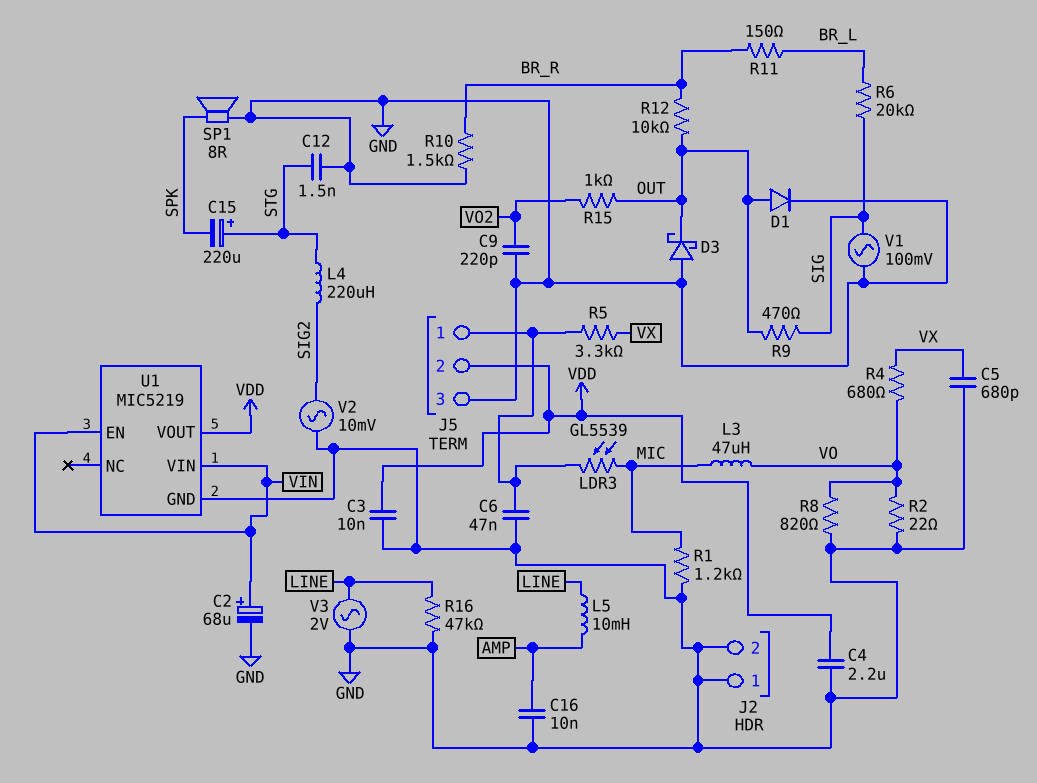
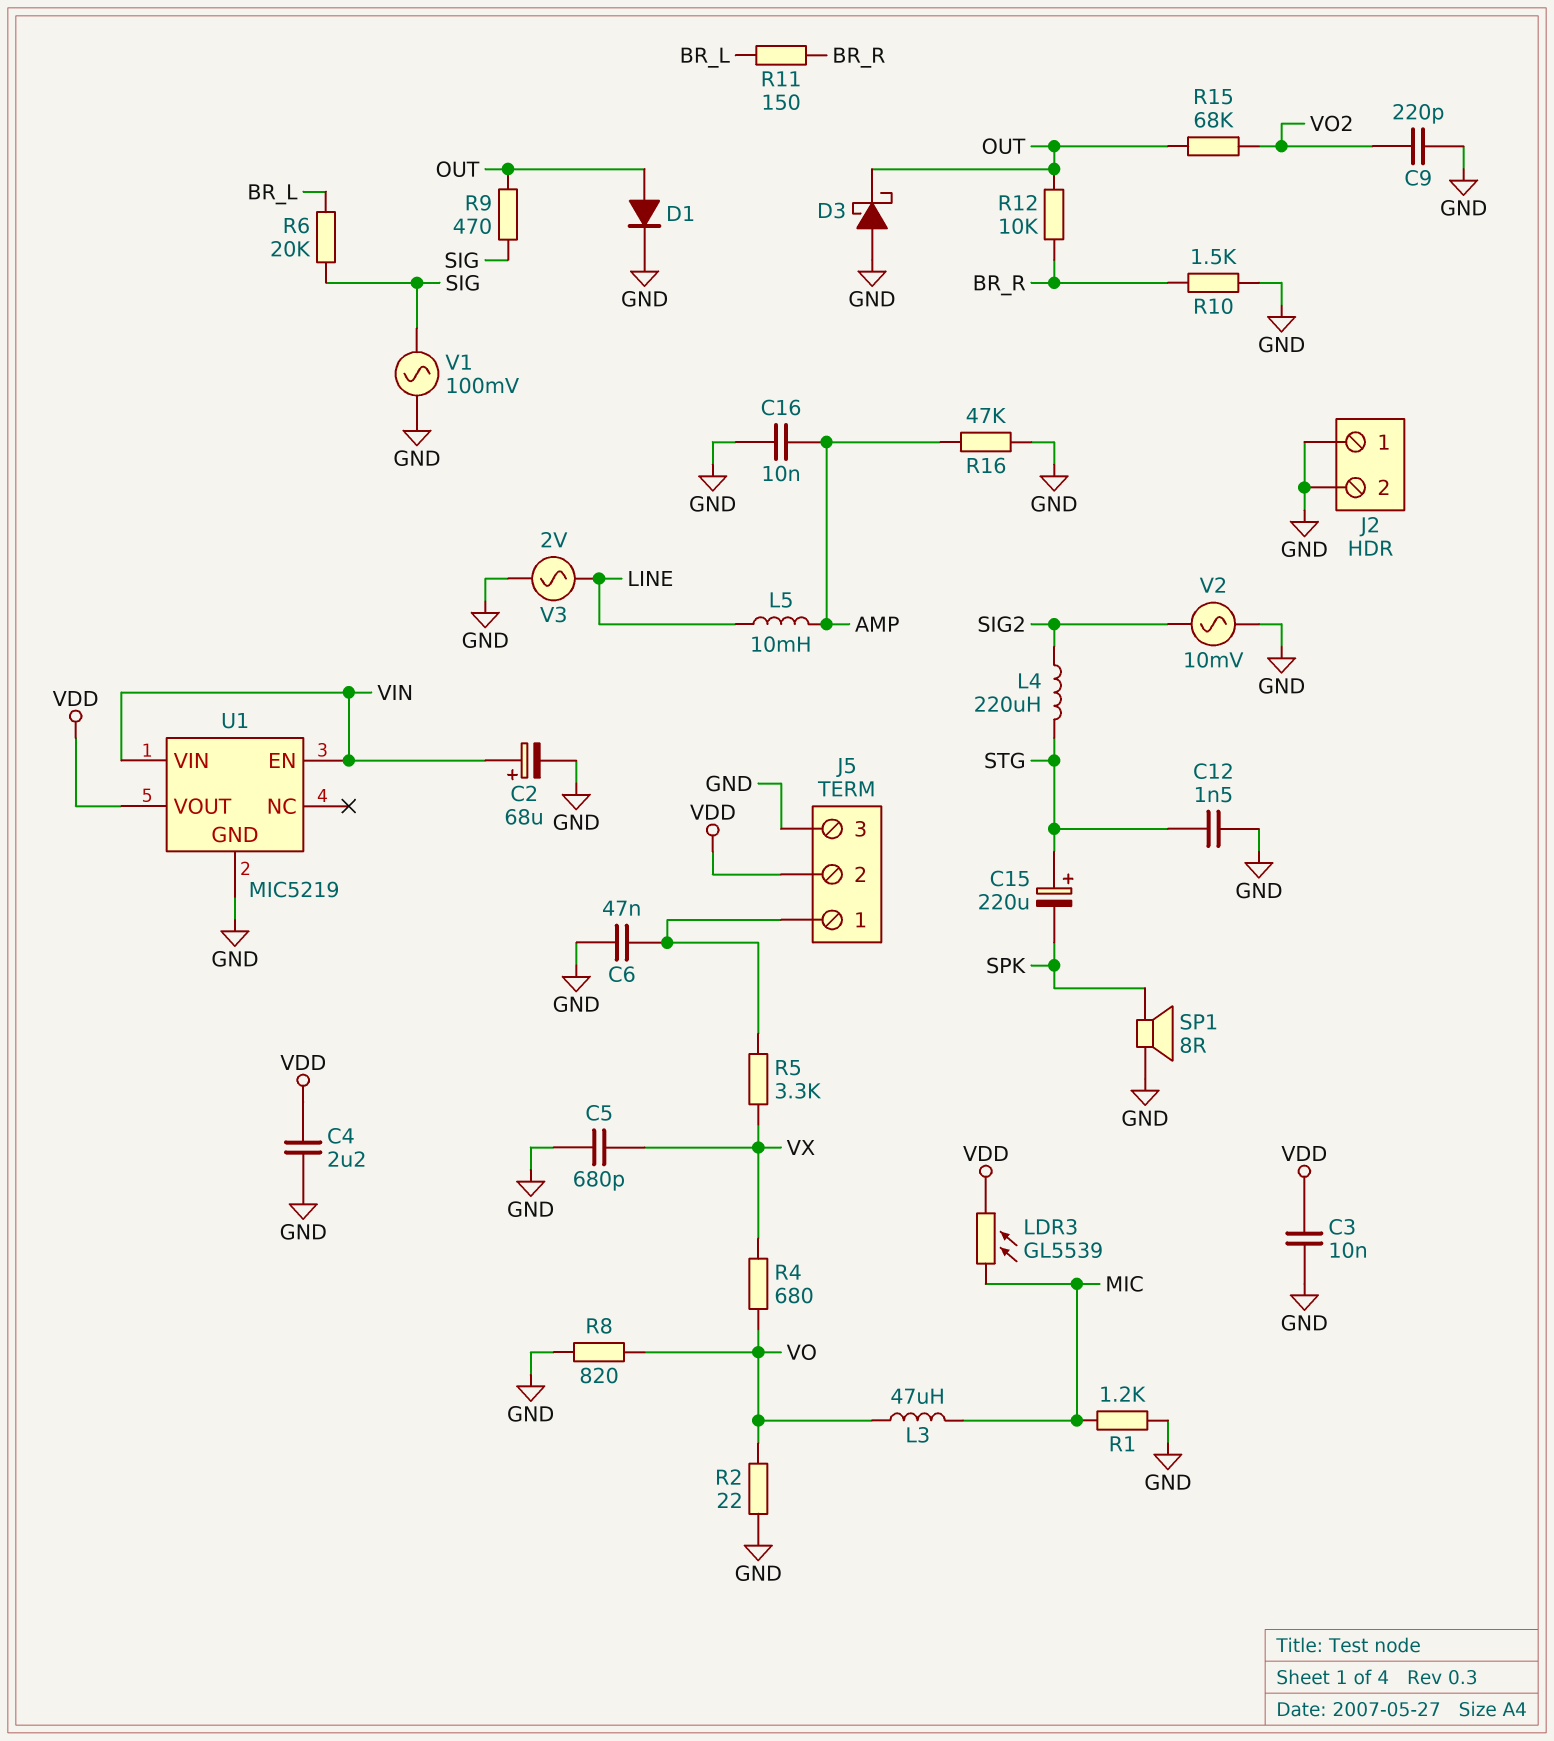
LDR3: GL5539 (J5/1, MIC) -> GL5539 (MIC, VDD)
R15: 1k (OUT, VO2) -> 68k (OUT, VO2)
R16: 47k (GND, LINE) -> 47k (AMP, GND)

